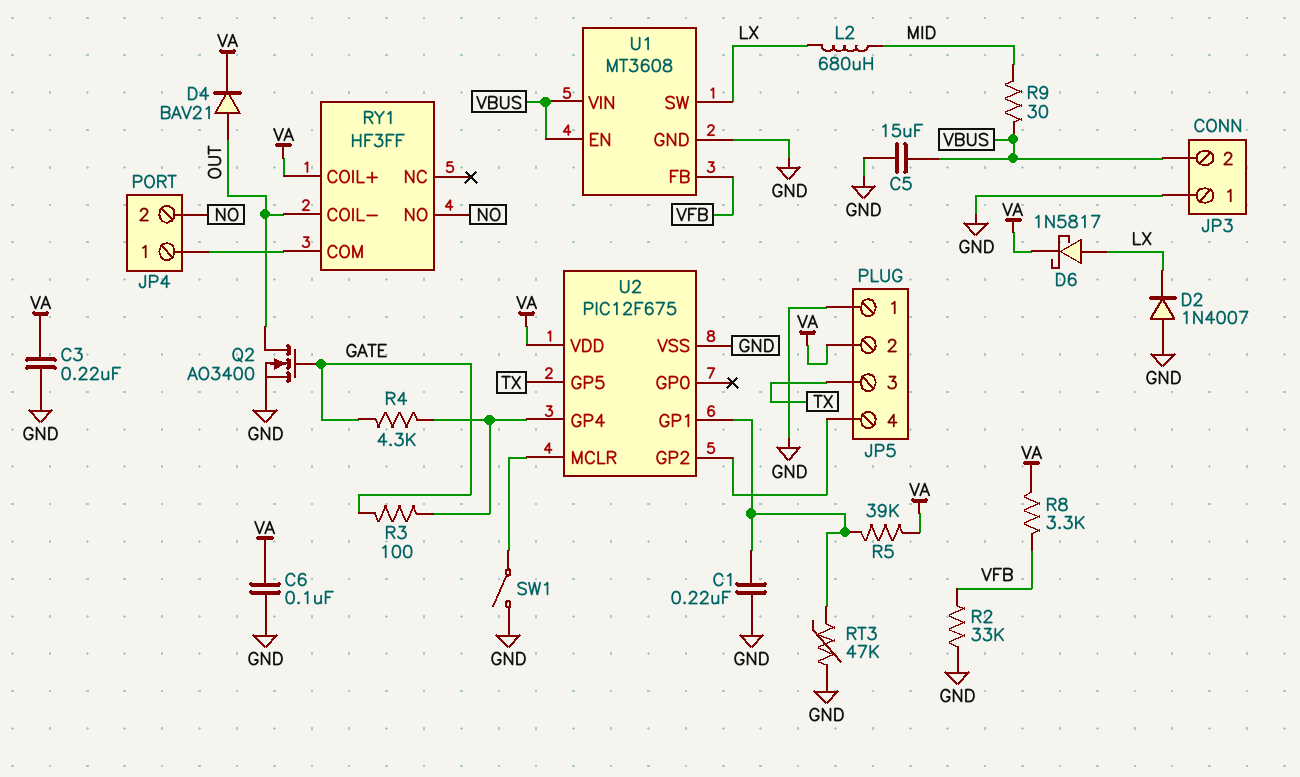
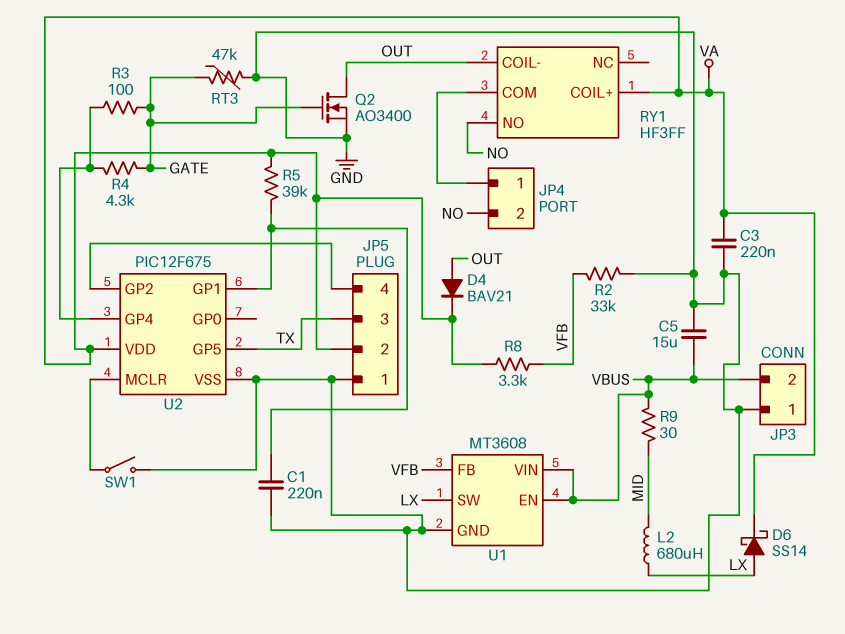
C6: 100nF (GND, VA) -> none
D2: diode 1N4007 (A GND, K LX) -> none
D6: schottky 1N5817 (A LX, K VA) -> schottky SS14 (A LX, K VA)
RT3: 47k (GND, U2/GP1) -> 47k (GATE, GND)

